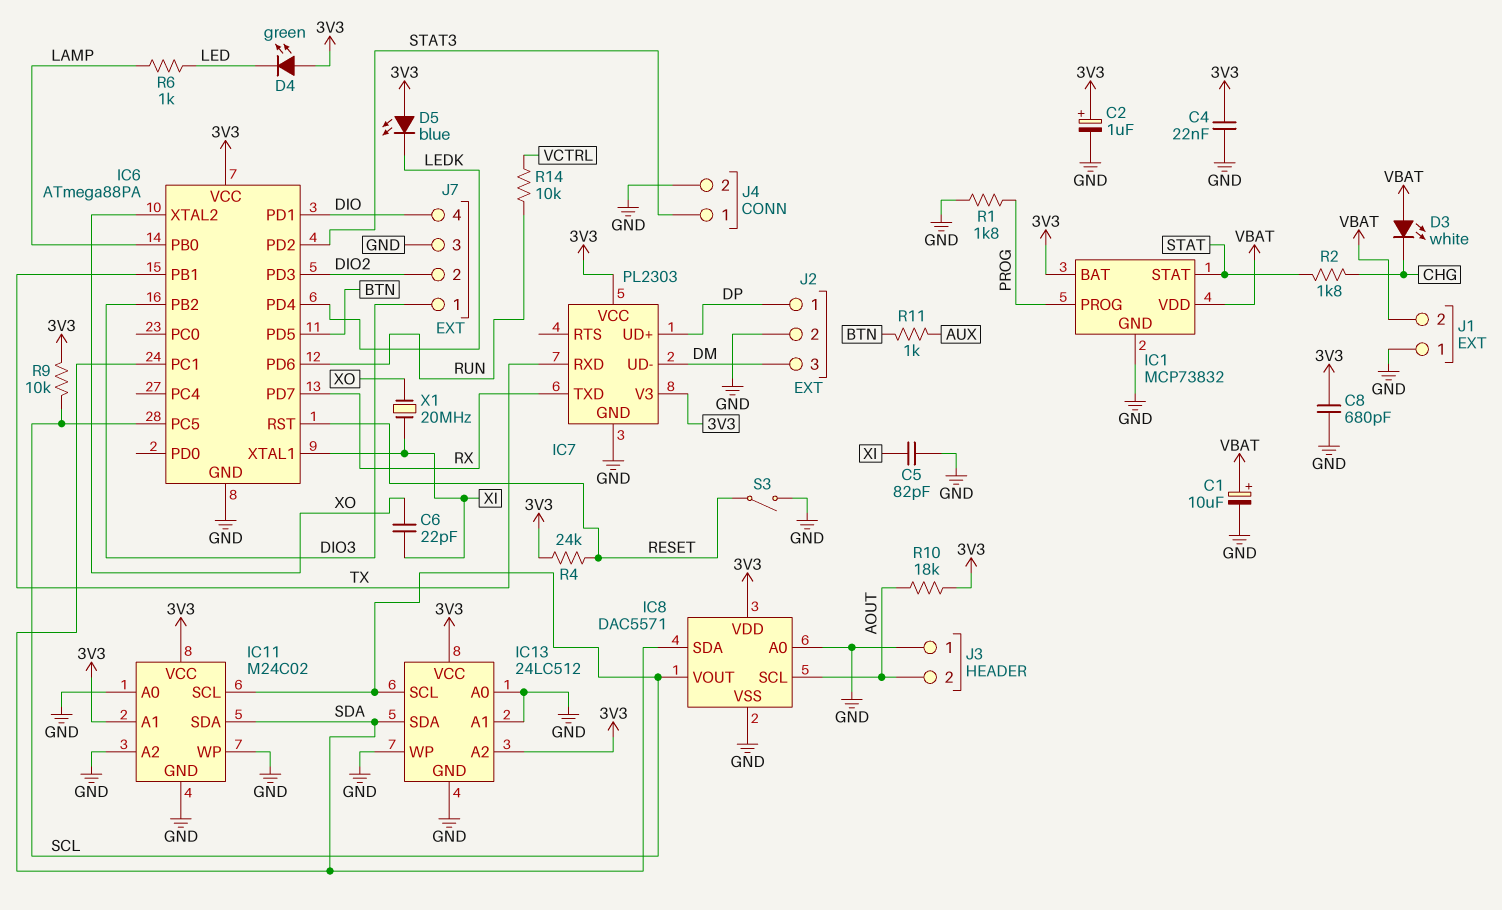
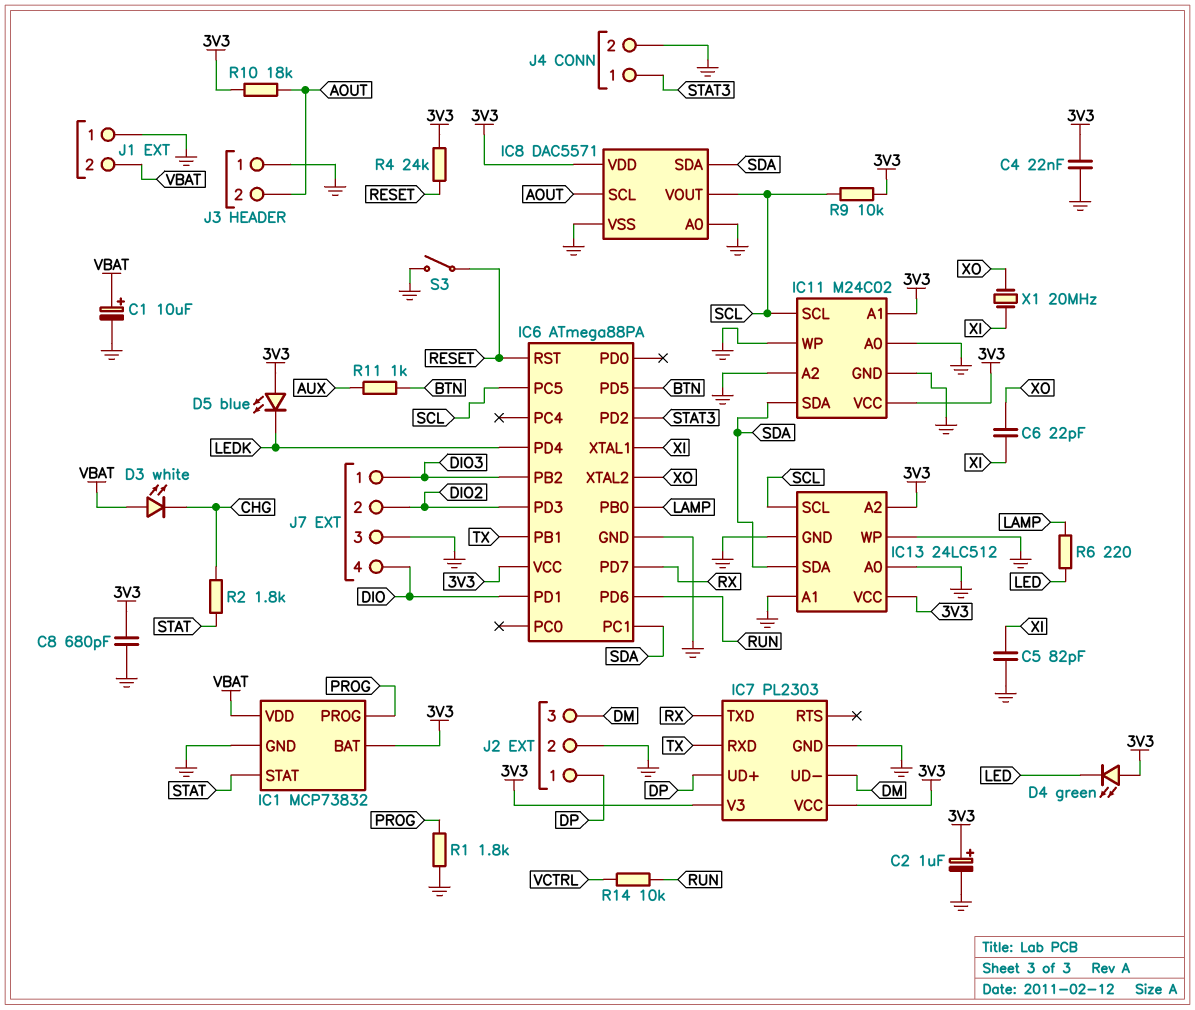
R6: 1k (LAMP, LED) -> 220 (LAMP, LED)

